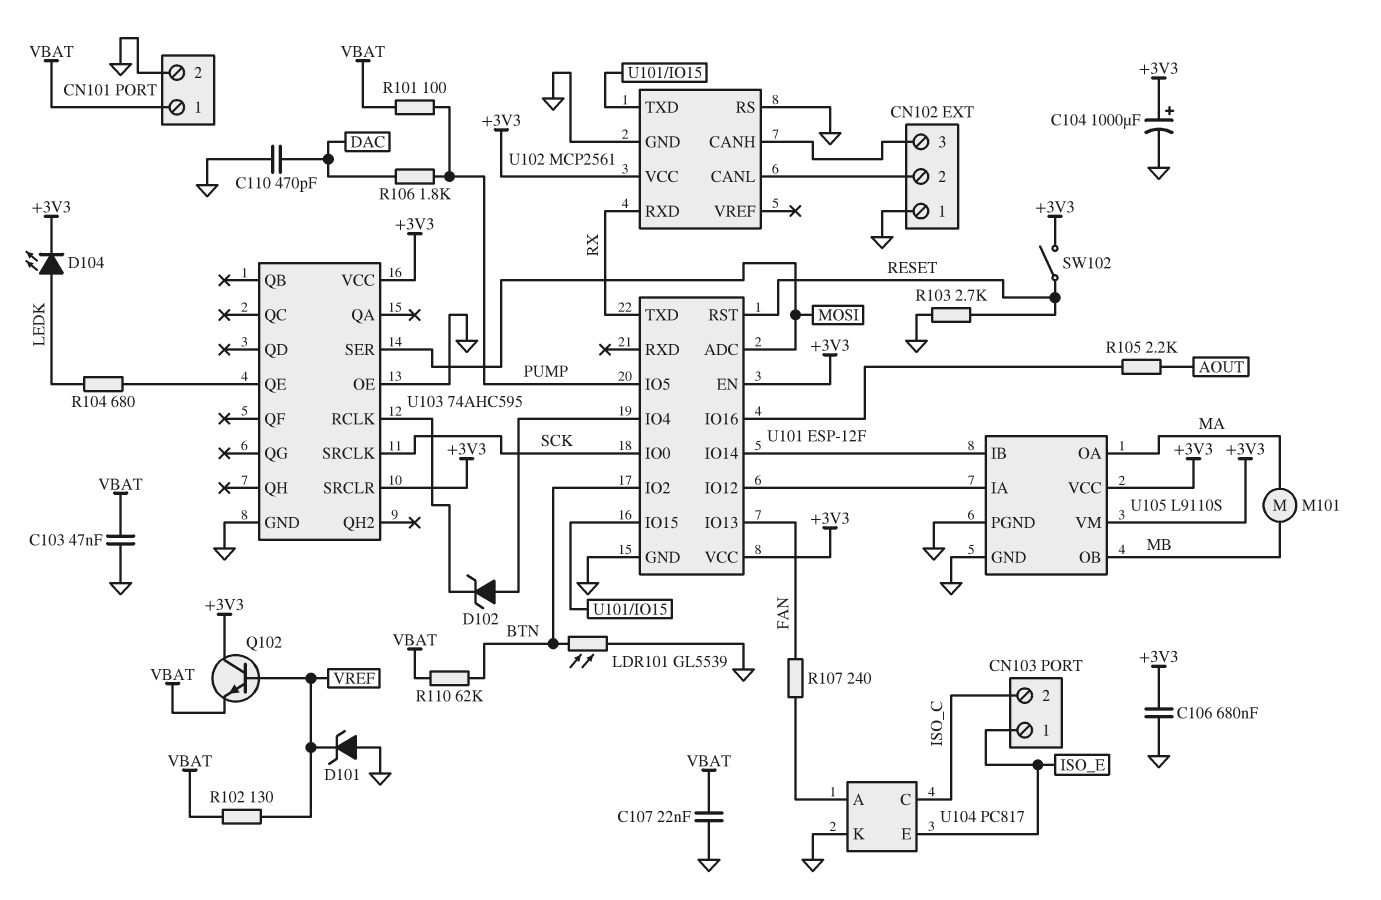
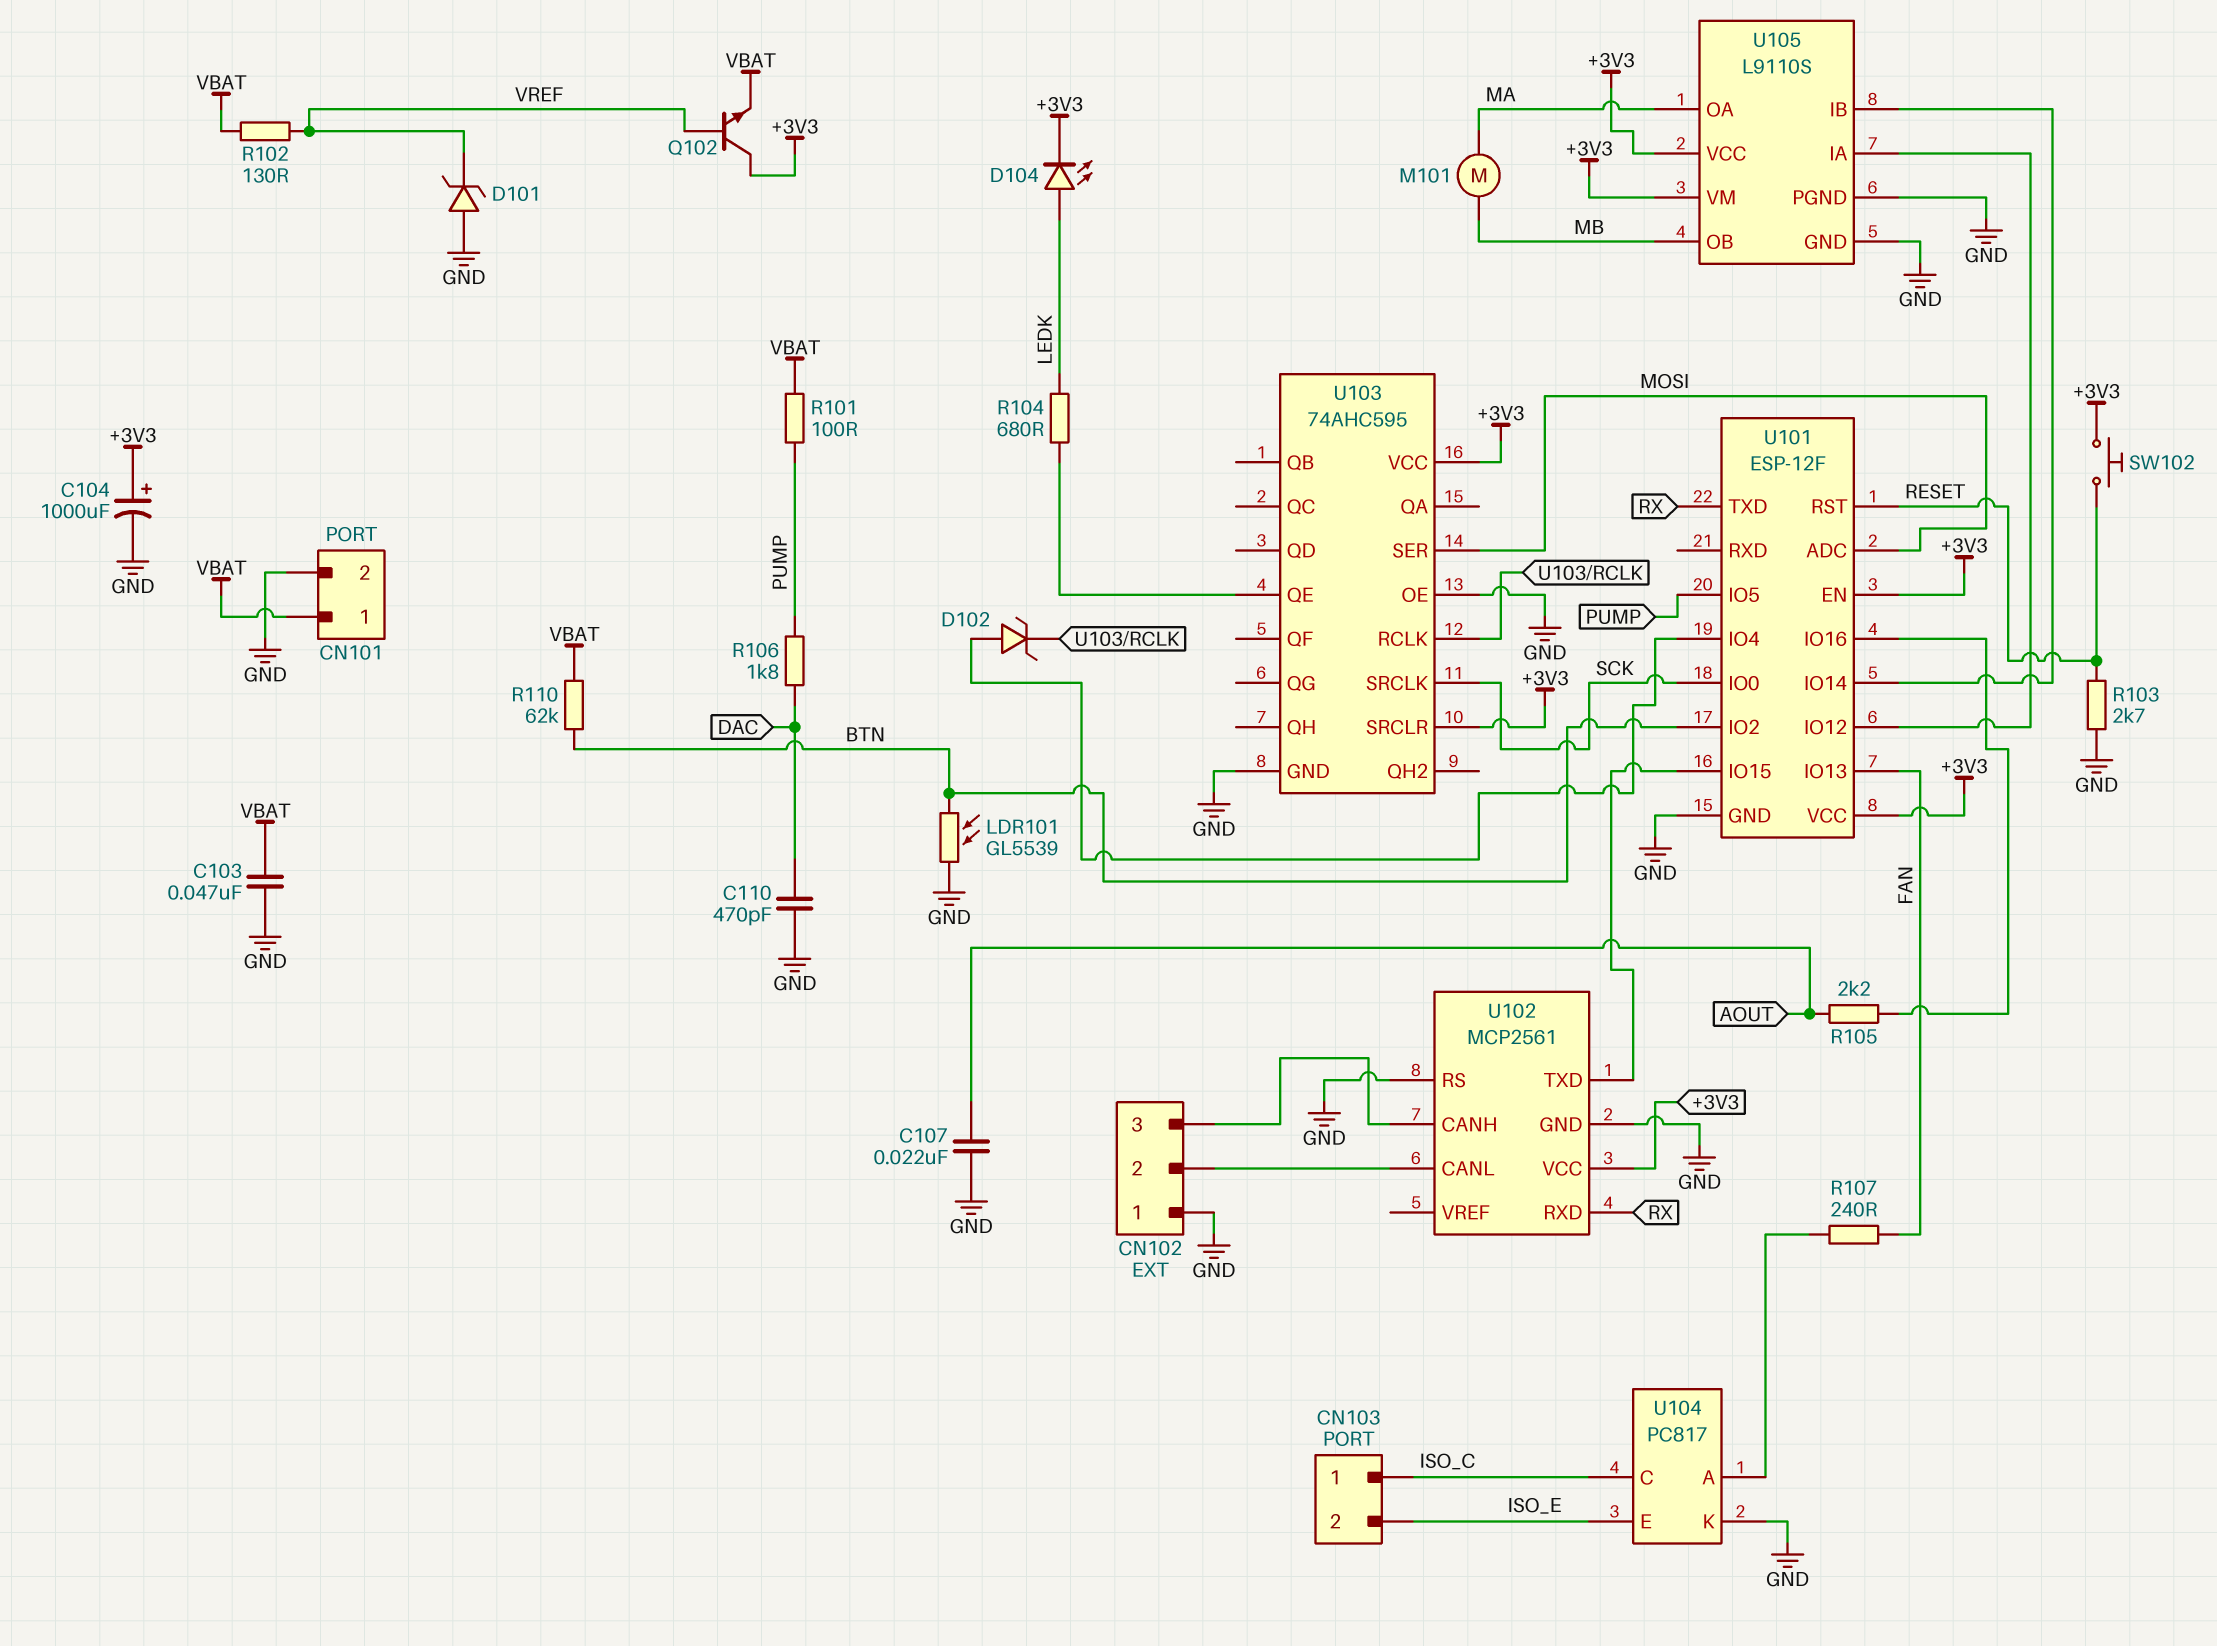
C106: 680nF (+3V3, GND) -> none
C107: 22nF (GND, VBAT) -> 22nF (AOUT, GND)
CN103 pin 1: ISO_E -> ISO_C
CN103 pin 2: ISO_C -> ISO_E
SW102: switch (+3V3, RESET) -> button (+3V3, RESET)

